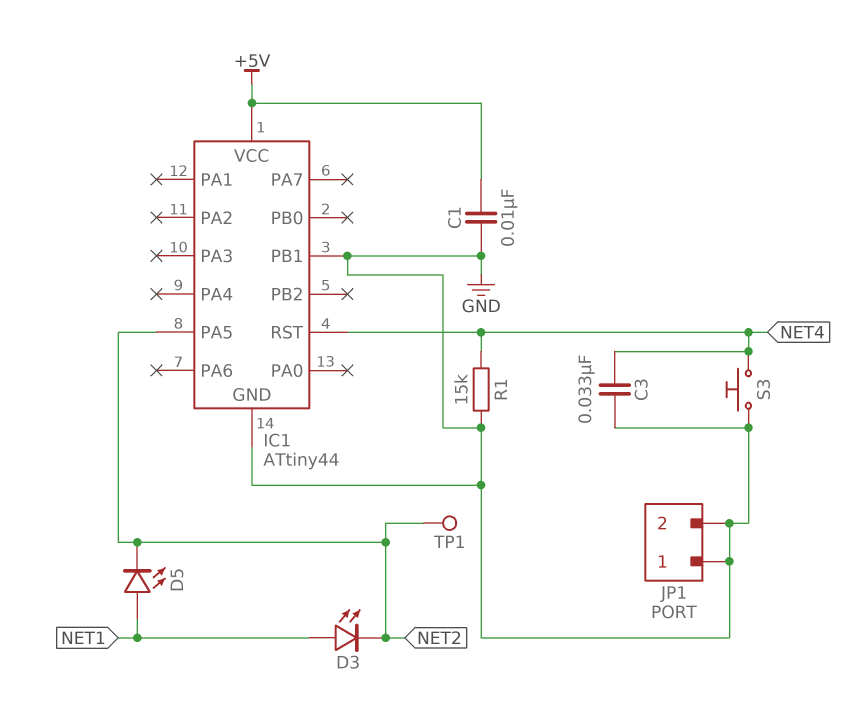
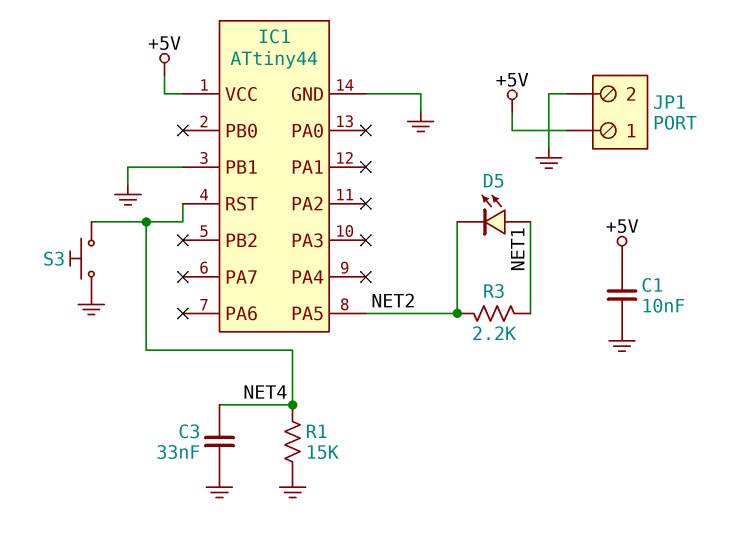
D3: LED (A NET1, K NET2) -> none
JP1 pin 1: GND -> +5V
R3: none -> 2.2k (NET1, NET2)
TP1: test point (NET2) -> none

